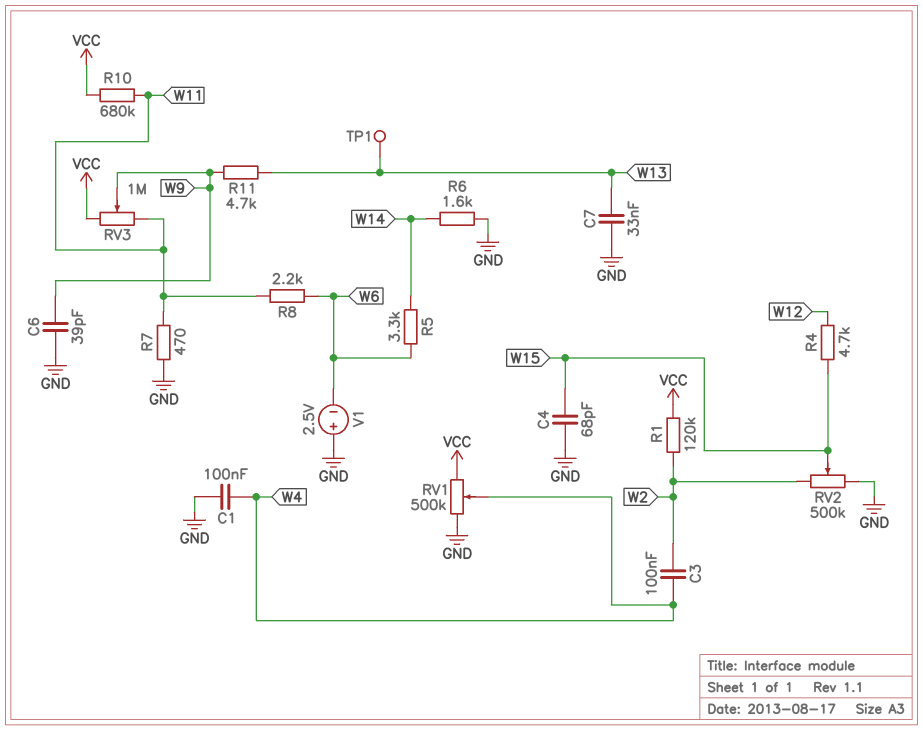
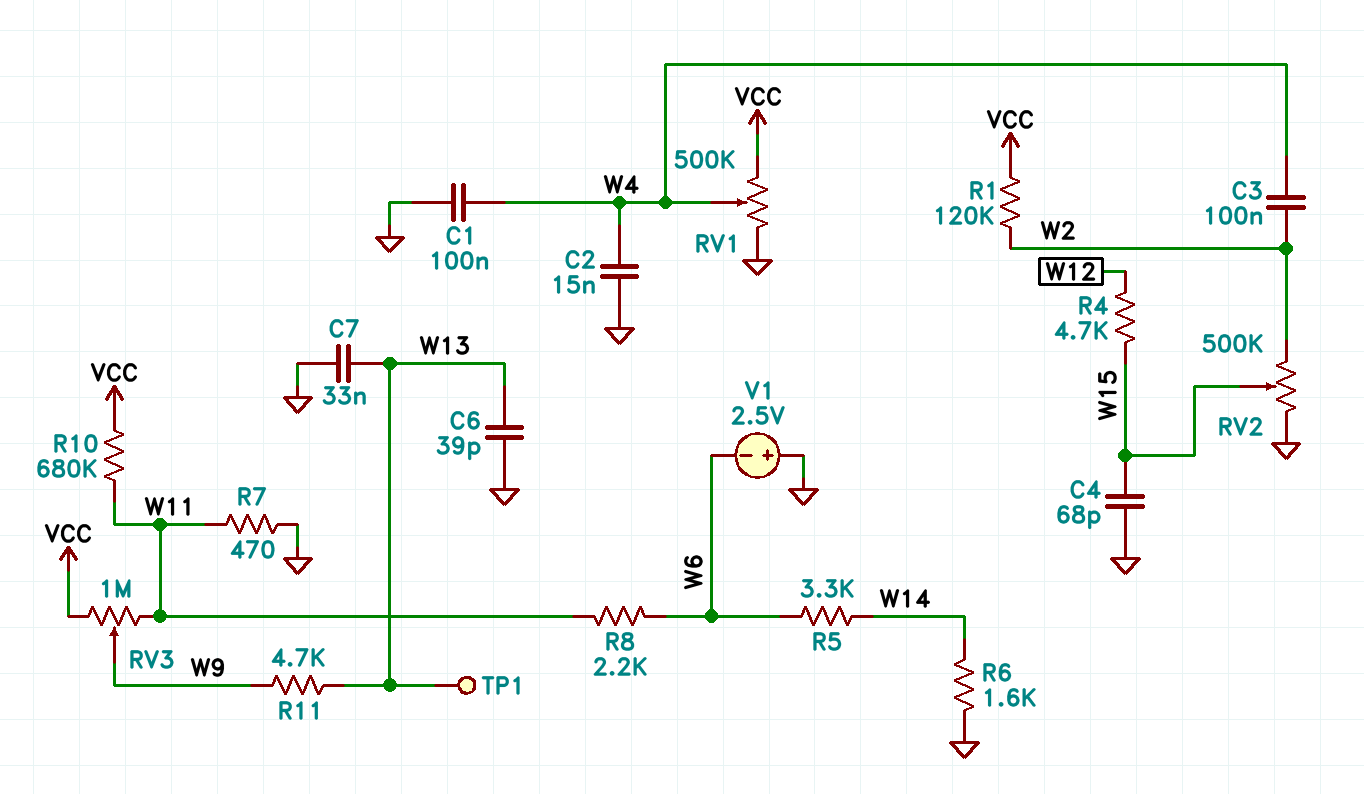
C2: none -> 15nF (GND, W4)
C6: 39pF (GND, W9) -> 39pF (GND, W13)

